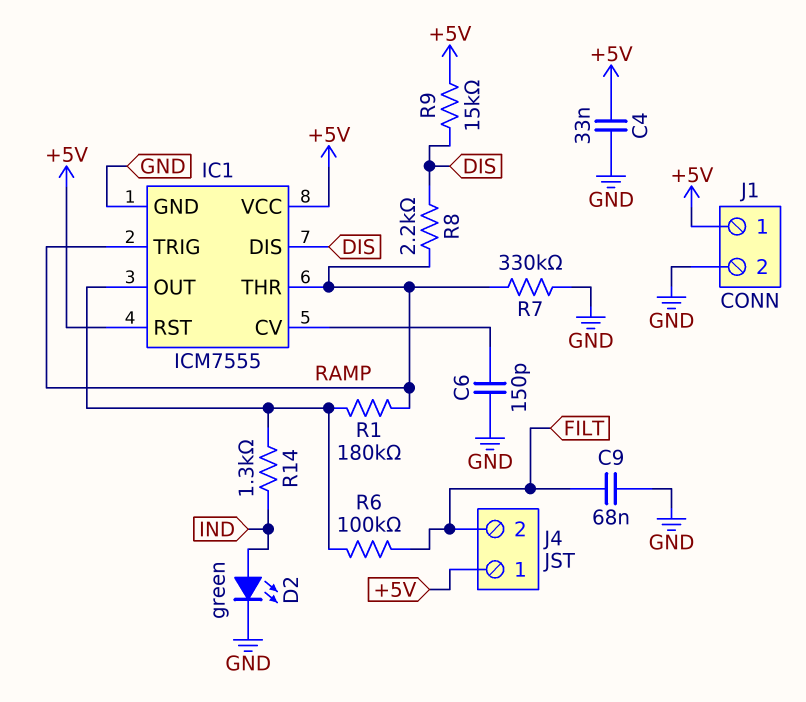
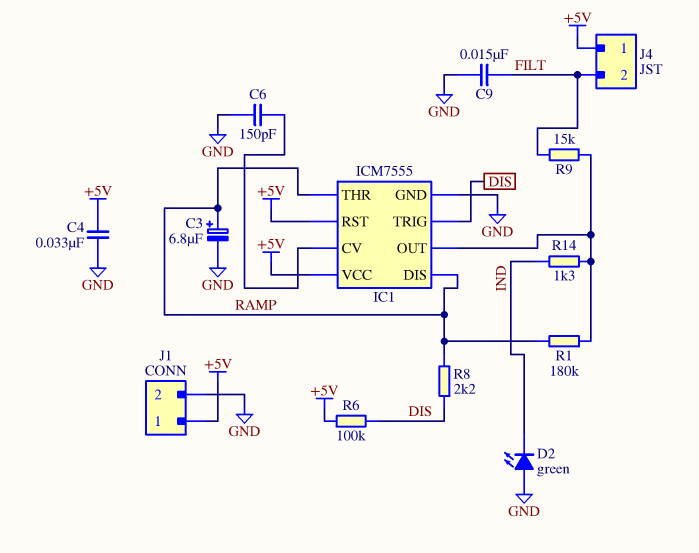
C3: none -> 6.8uF (plus RAMP, minus GND)
C9: 68nF (FILT, GND) -> 15nF (FILT, GND)
D2: LED green (A IND, K GND) -> LED green (A GND, K IND)
IC1 pin DIS: DIS -> RAMP
IC1 pin TRIG: RAMP -> DIS
R6: 100k (FILT, IC1/OUT) -> 100k (+5V, DIS)
R7: 330k (GND, RAMP) -> none
R9: 15k (+5V, DIS) -> 15k (FILT, IC1/OUT)

